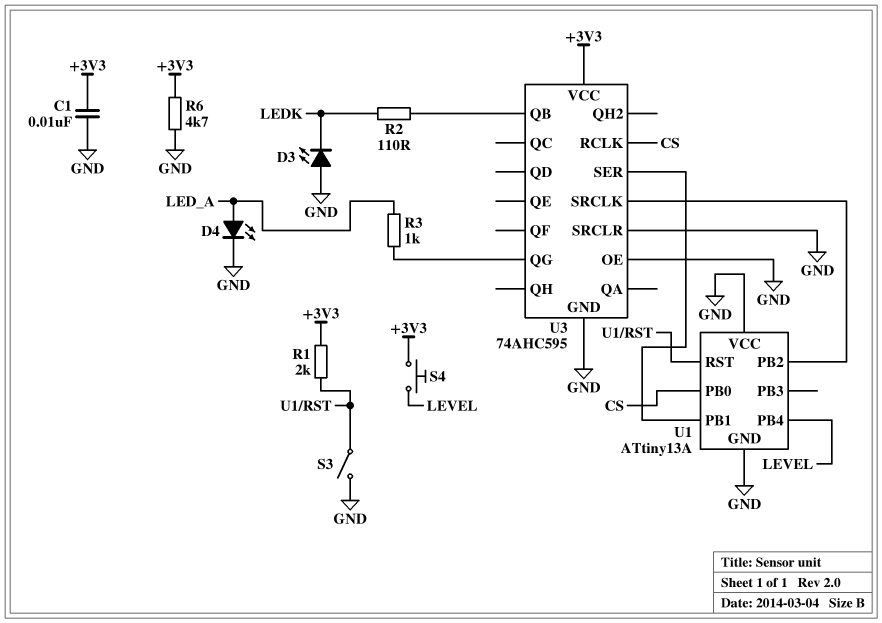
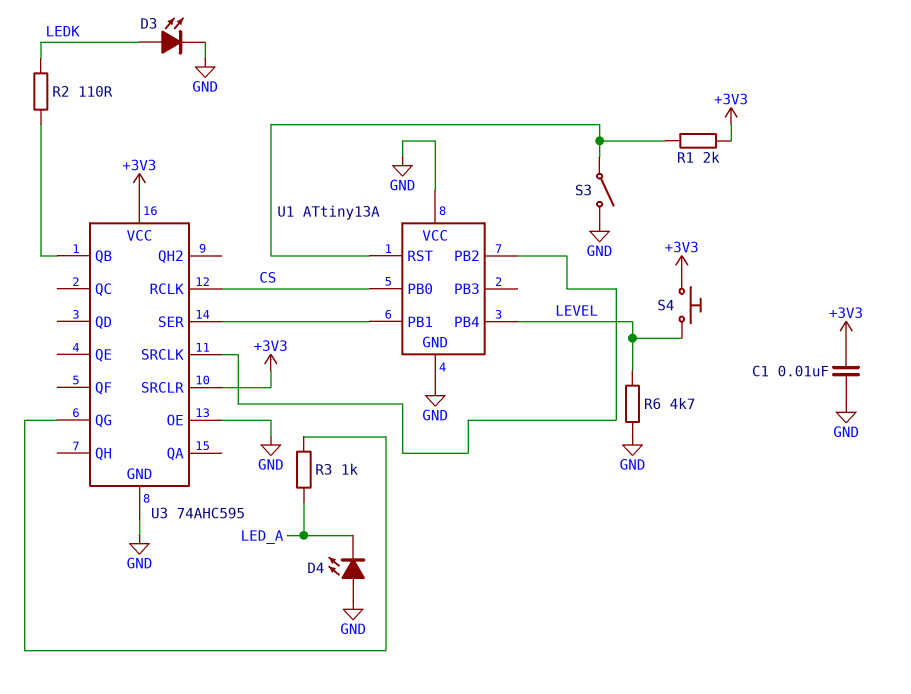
D3: LED (A GND, K LEDK) -> LED (A LEDK, K GND)
D4: LED (A LED_A, K GND) -> LED (A GND, K LED_A)
R6: 4.7k (+3V3, GND) -> 4.7k (GND, LEVEL)
U3 pin SRCLR: GND -> +3V3

